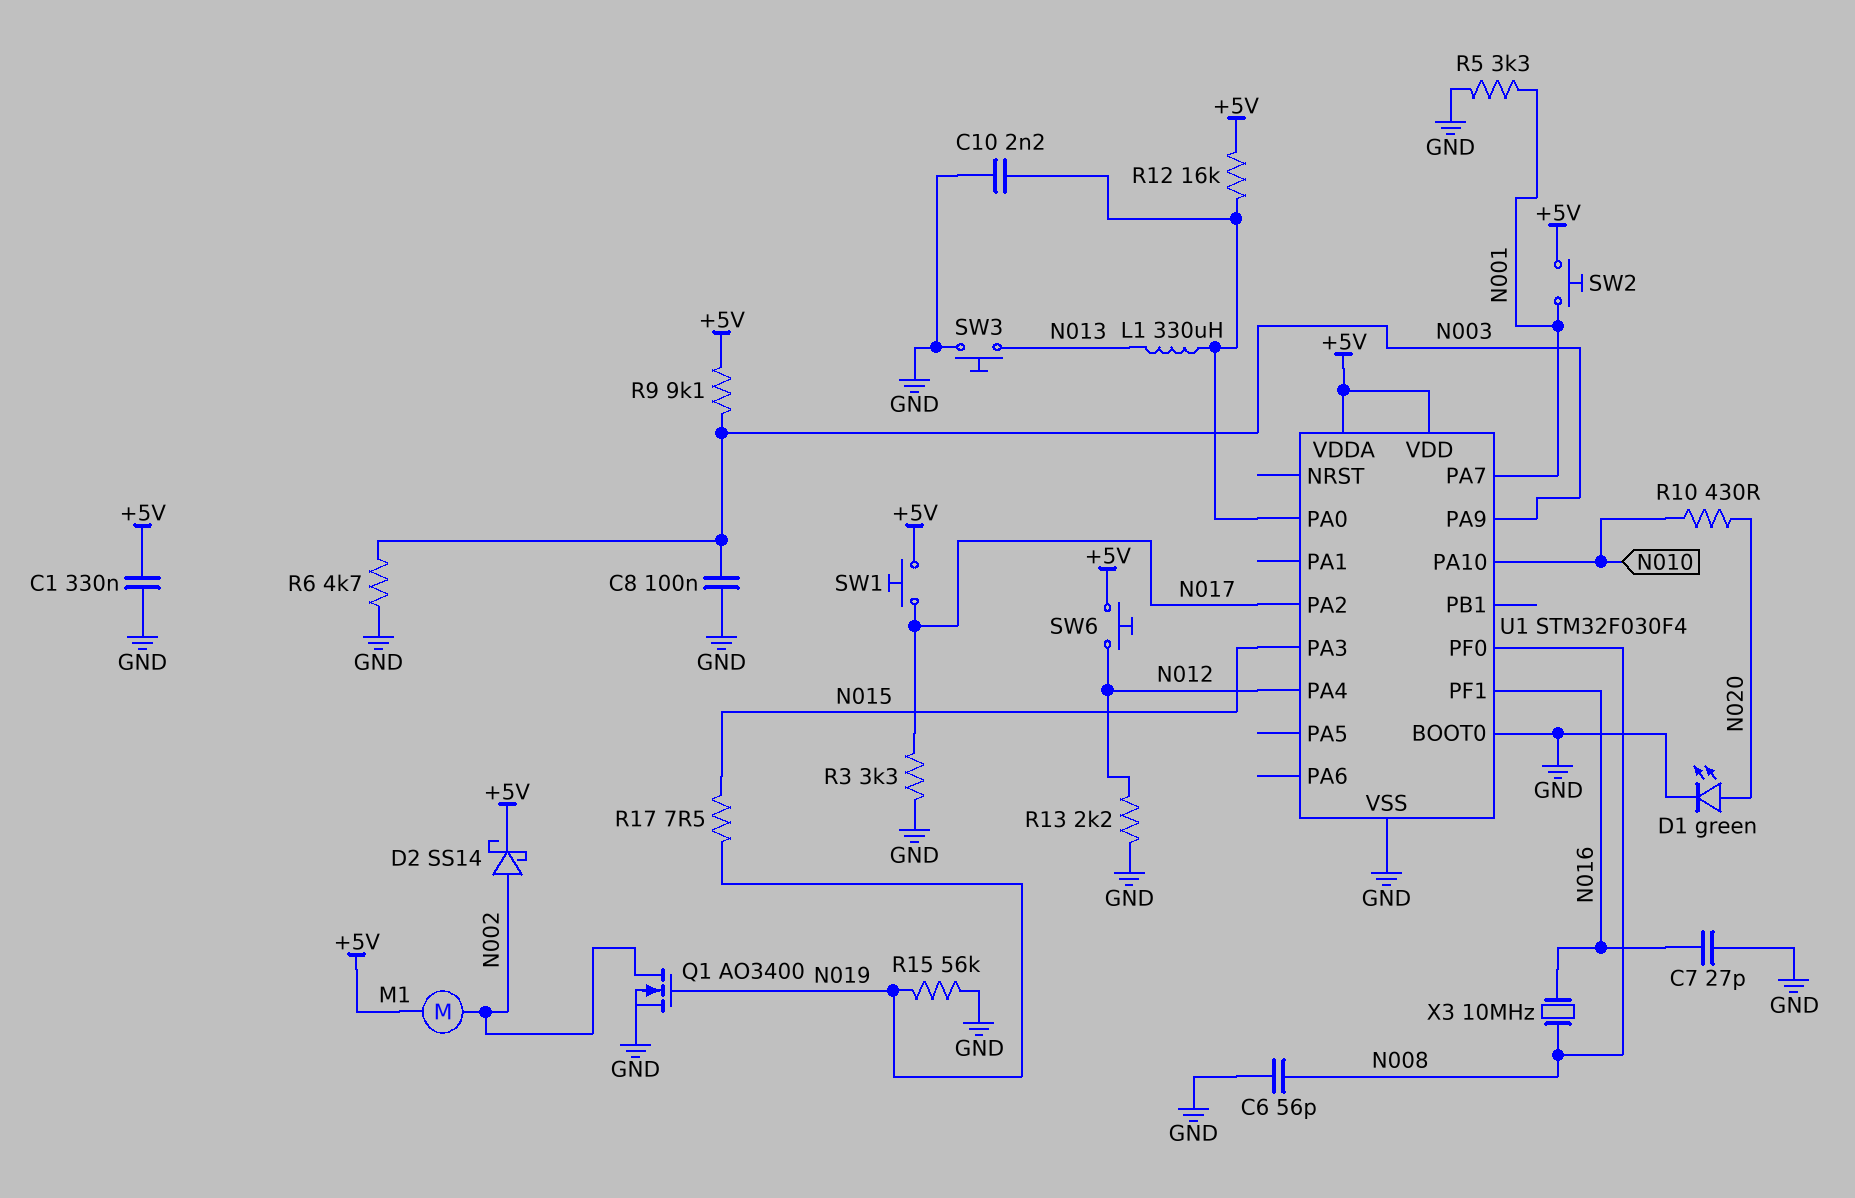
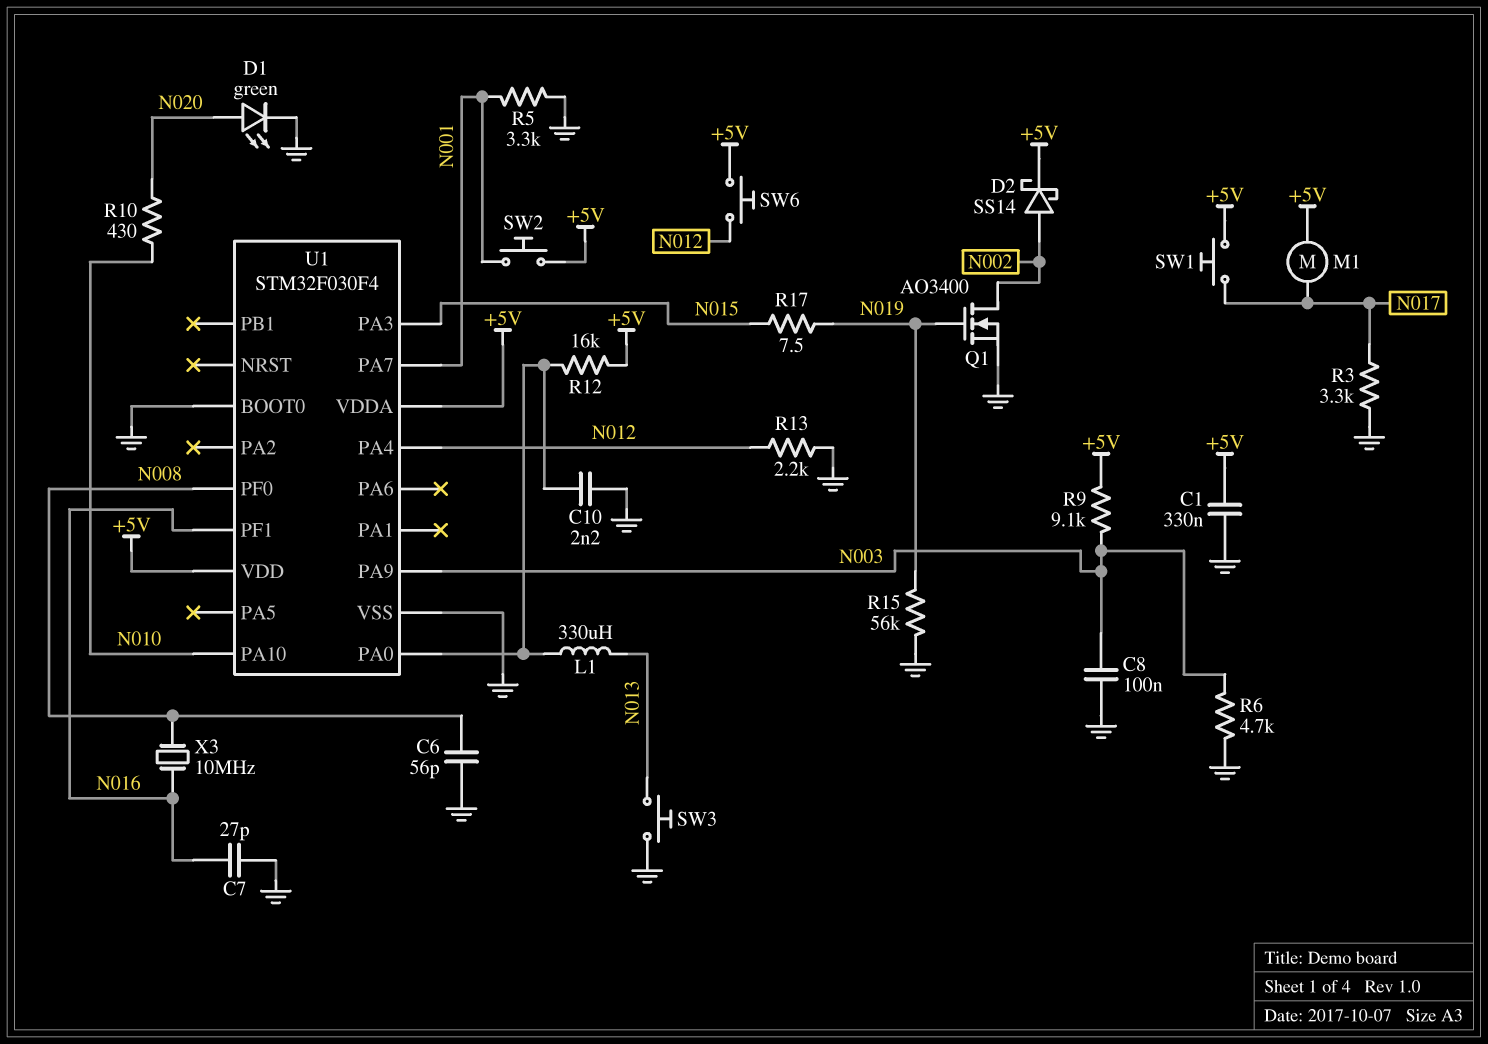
M1: motor (+5V, N002) -> motor (+5V, N017)
U1 pin PA2: N017 -> none

